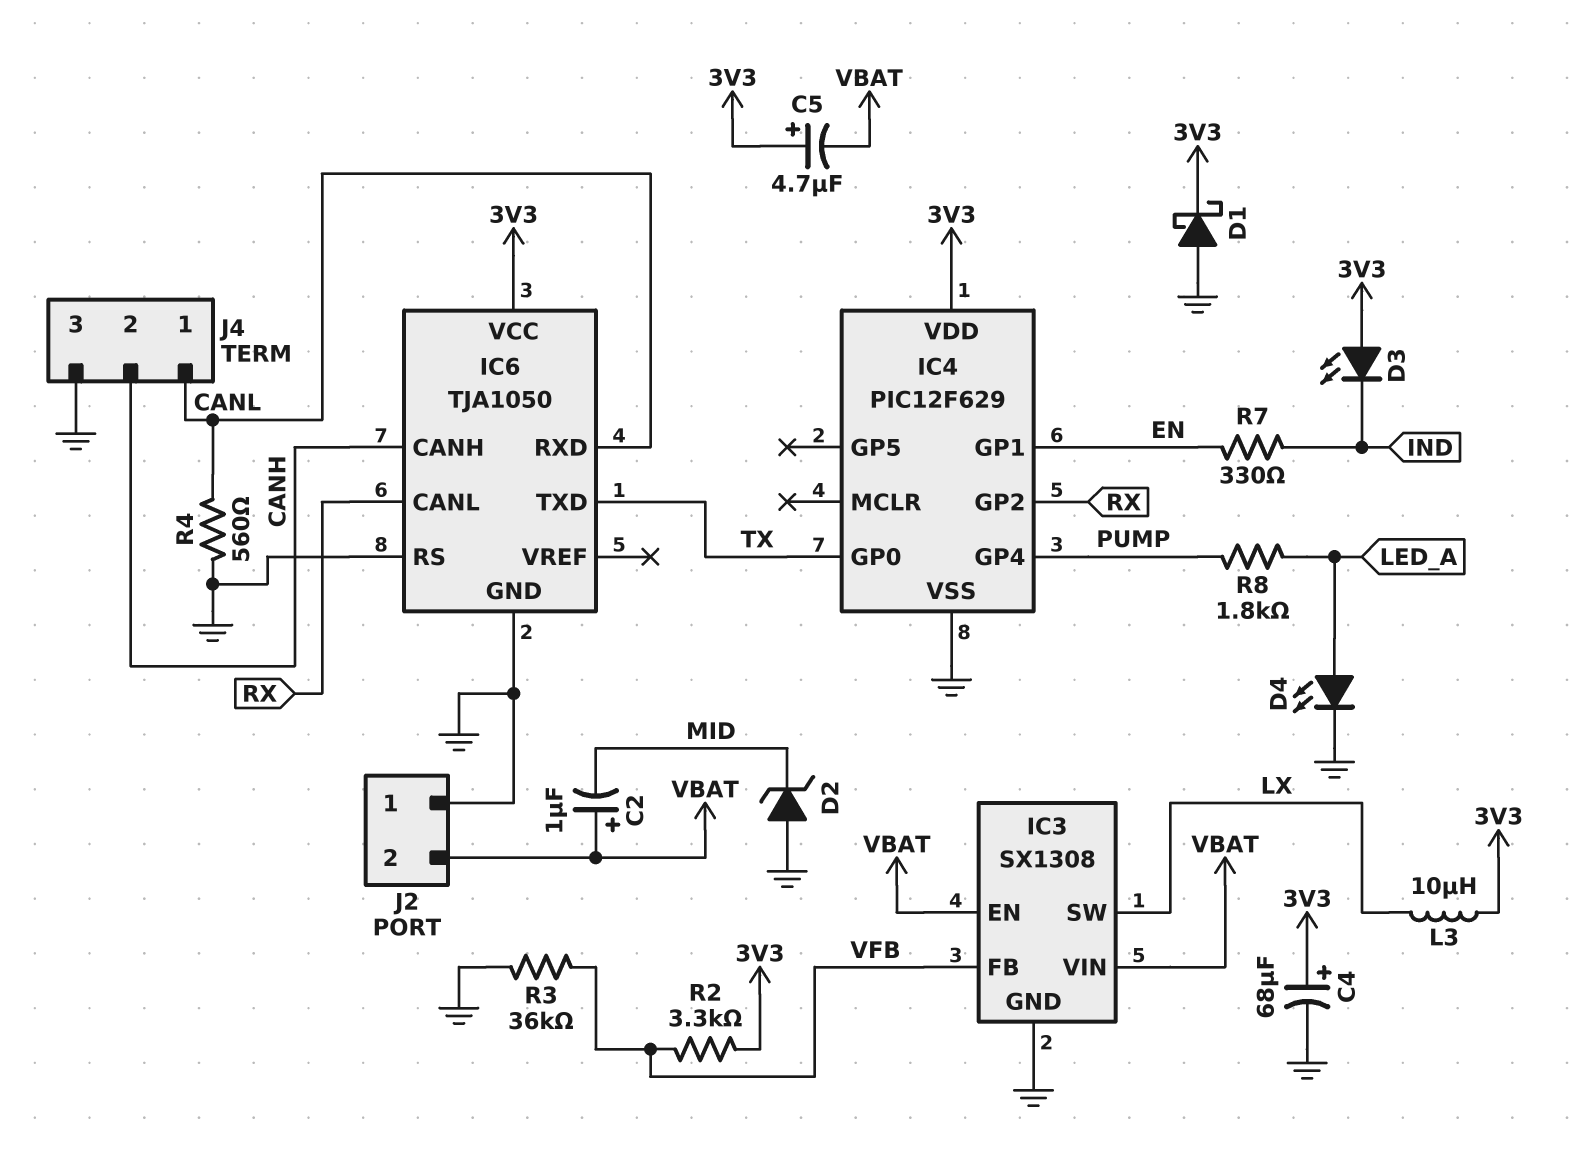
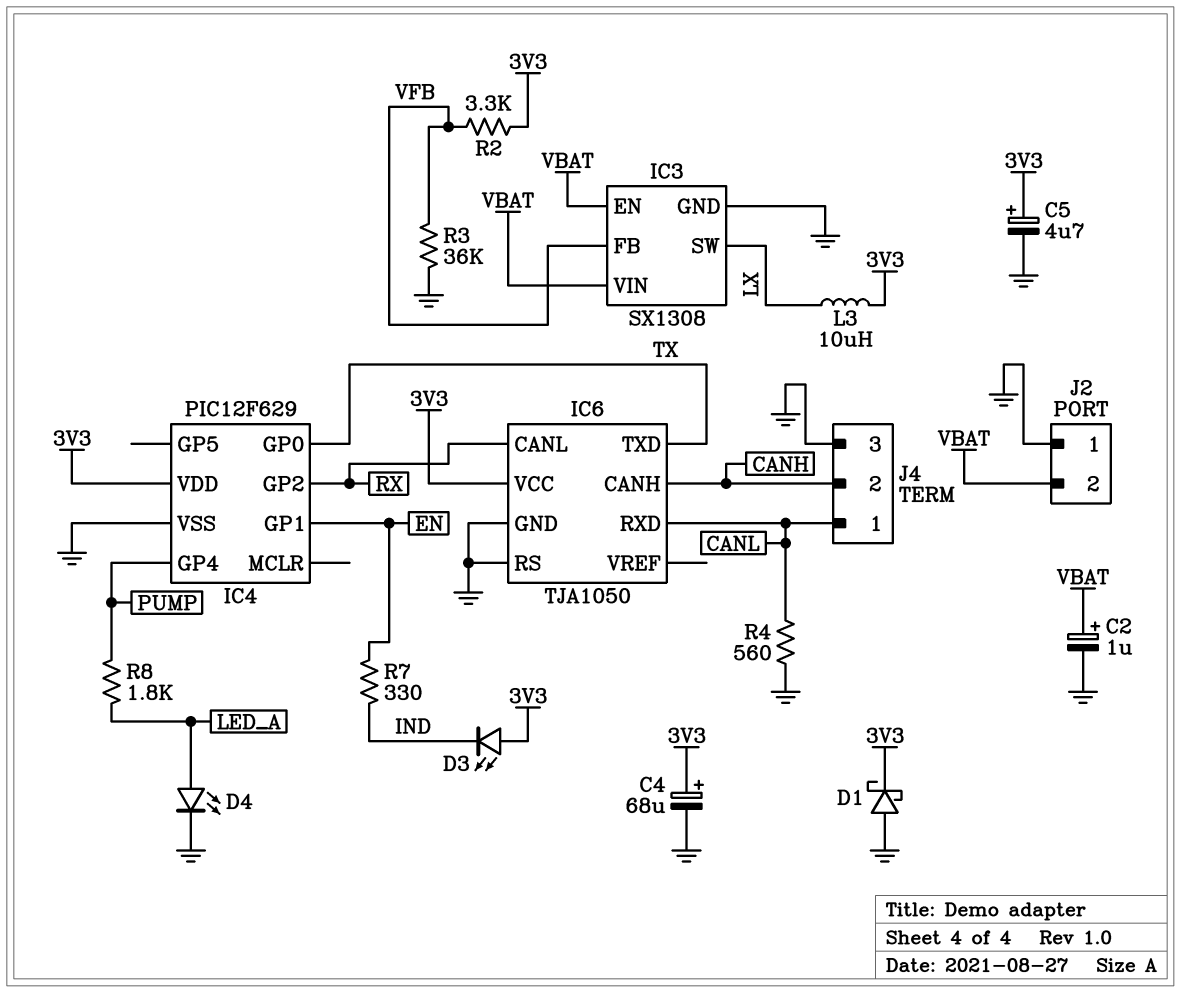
C2: 1uF (plus VBAT, minus MID) -> 1uF (plus VBAT, minus GND)
C5: 4.7uF (plus 3V3, minus VBAT) -> 4.7uF (plus 3V3, minus GND)
D2: zener (A GND, K MID) -> none

